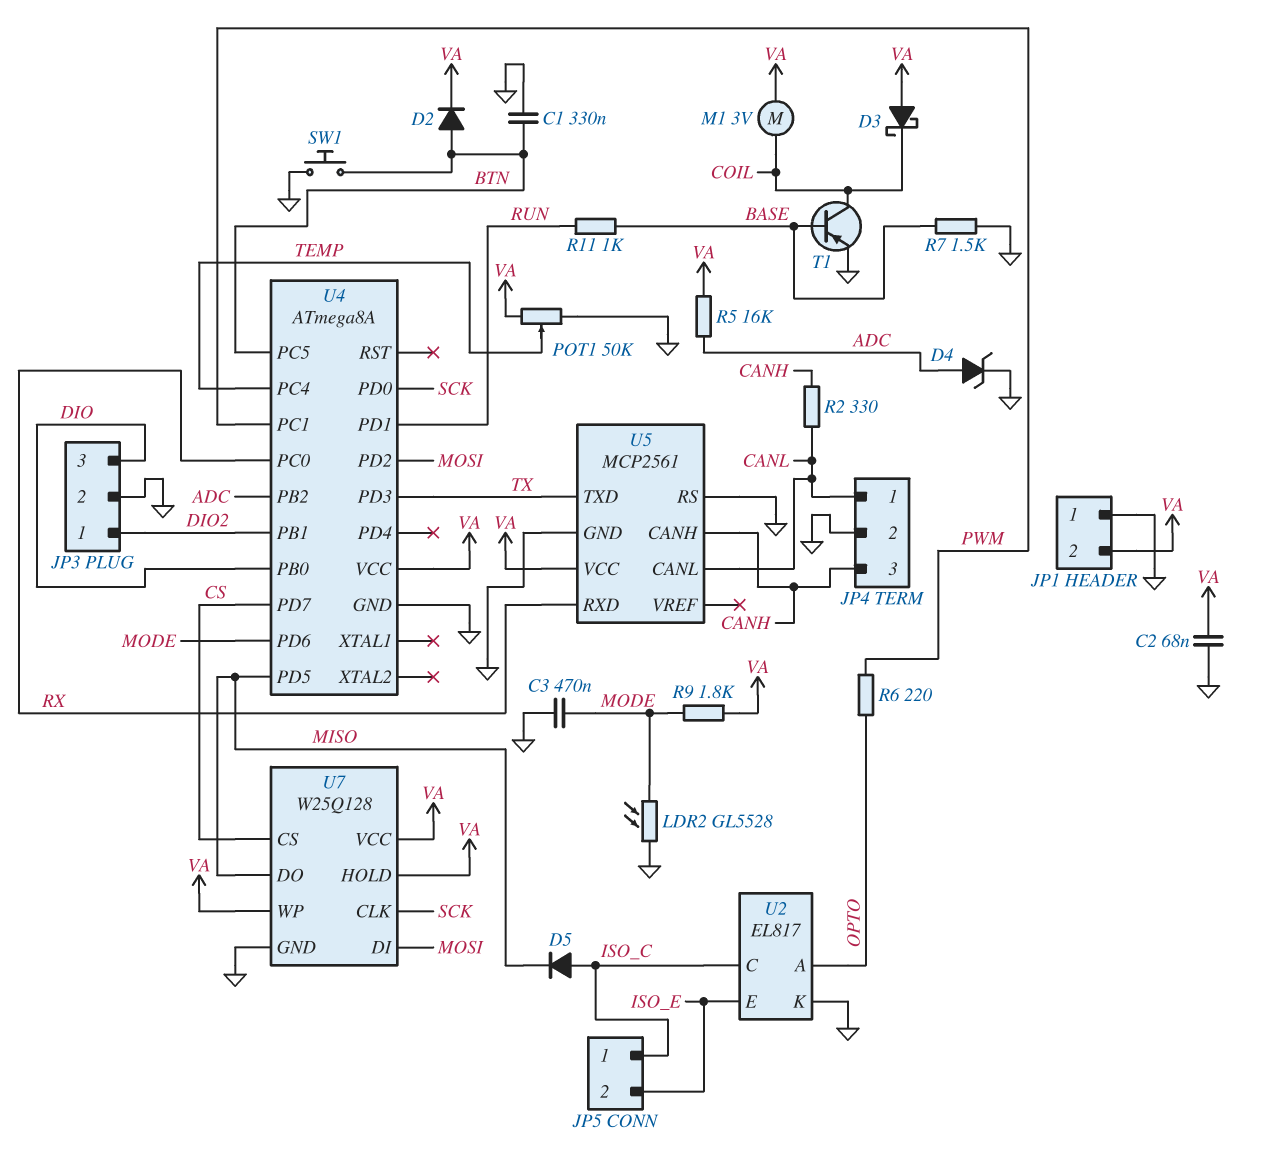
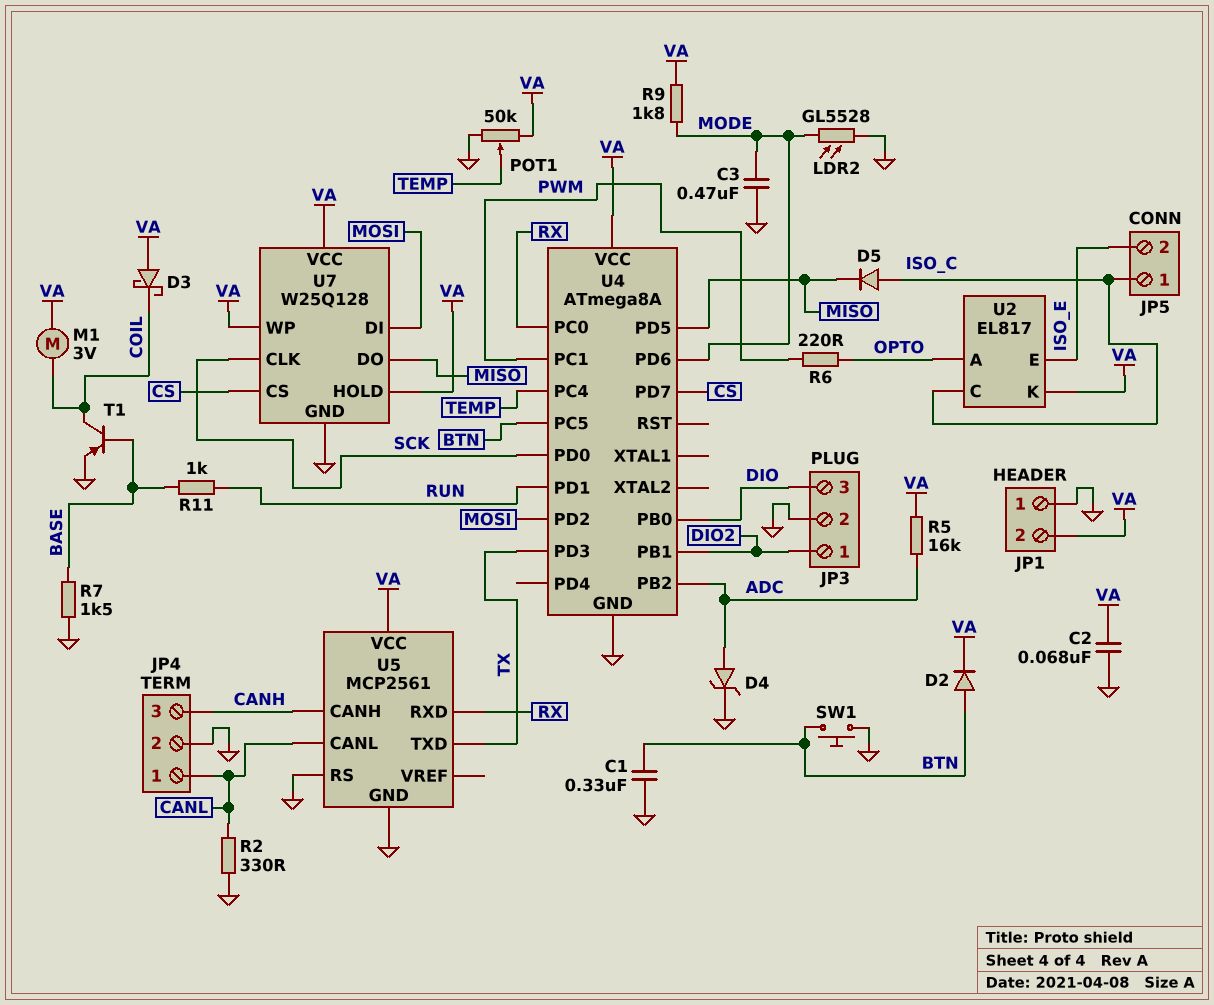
R2: 330 (CANH, CANL) -> 330 (CANL, GND)
U2 pin K: GND -> VA

